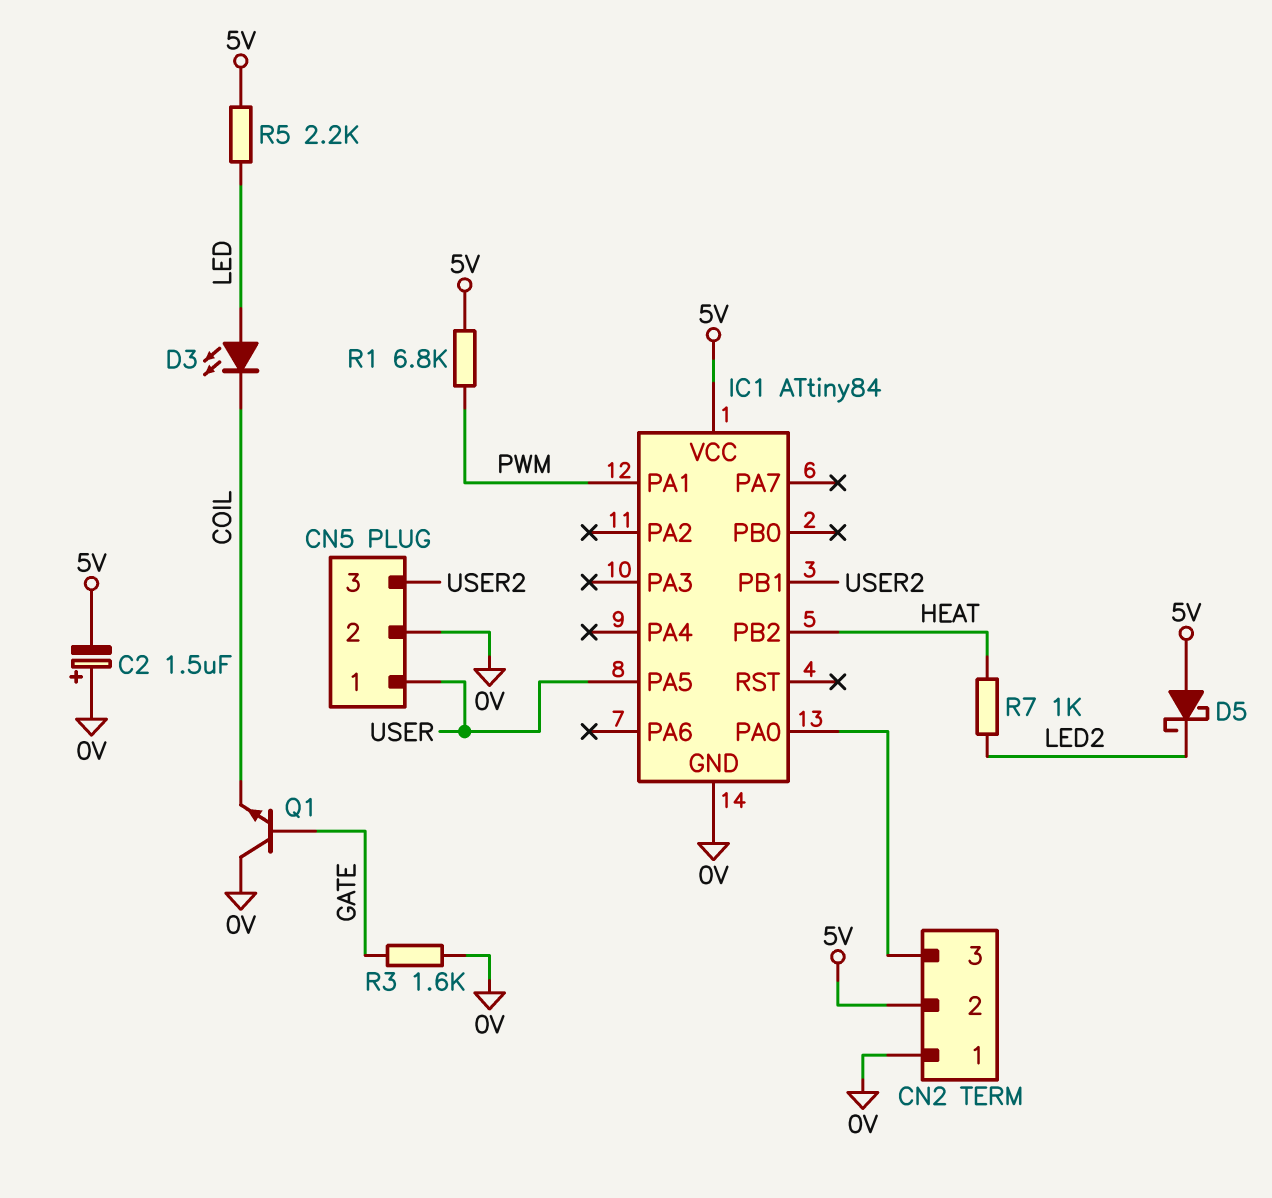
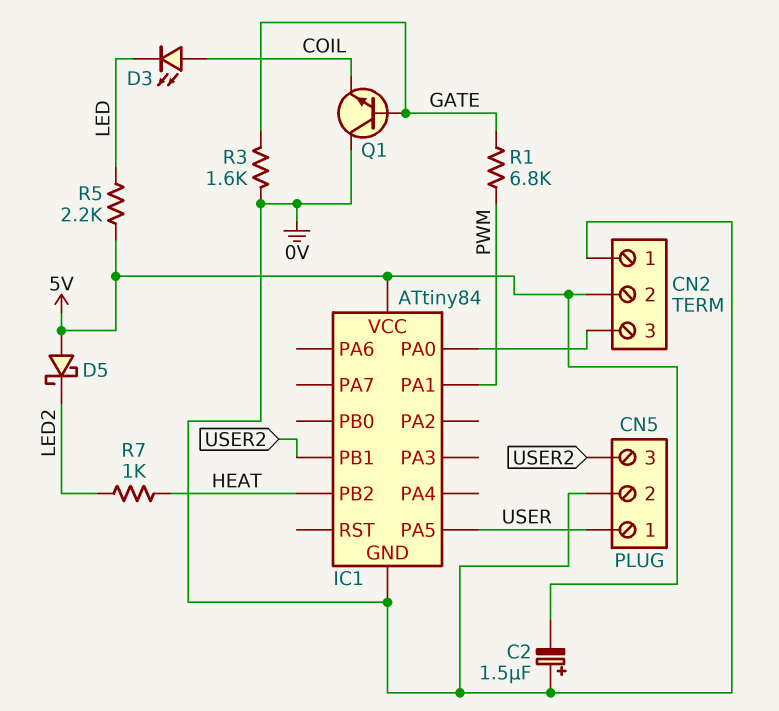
D3: LED (A LED, K COIL) -> LED (A COIL, K LED)
R1: 6.8k (5V, PWM) -> 6.8k (GATE, PWM)

